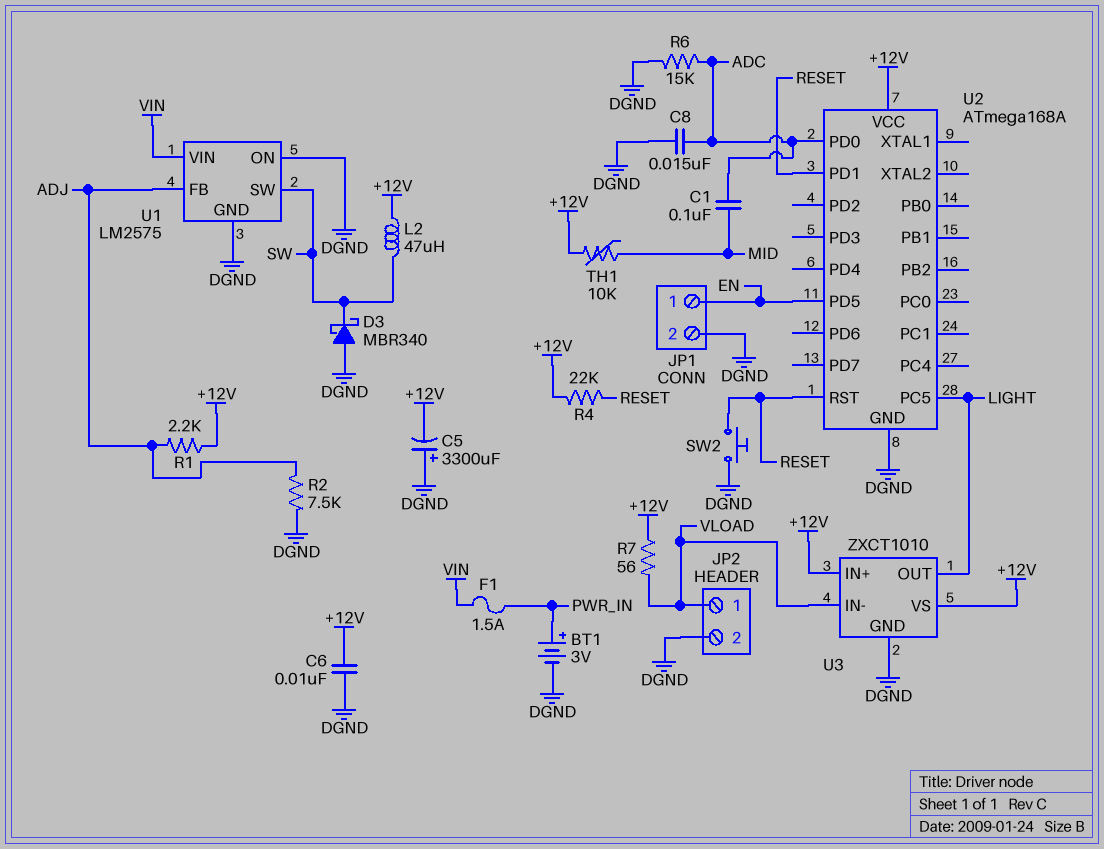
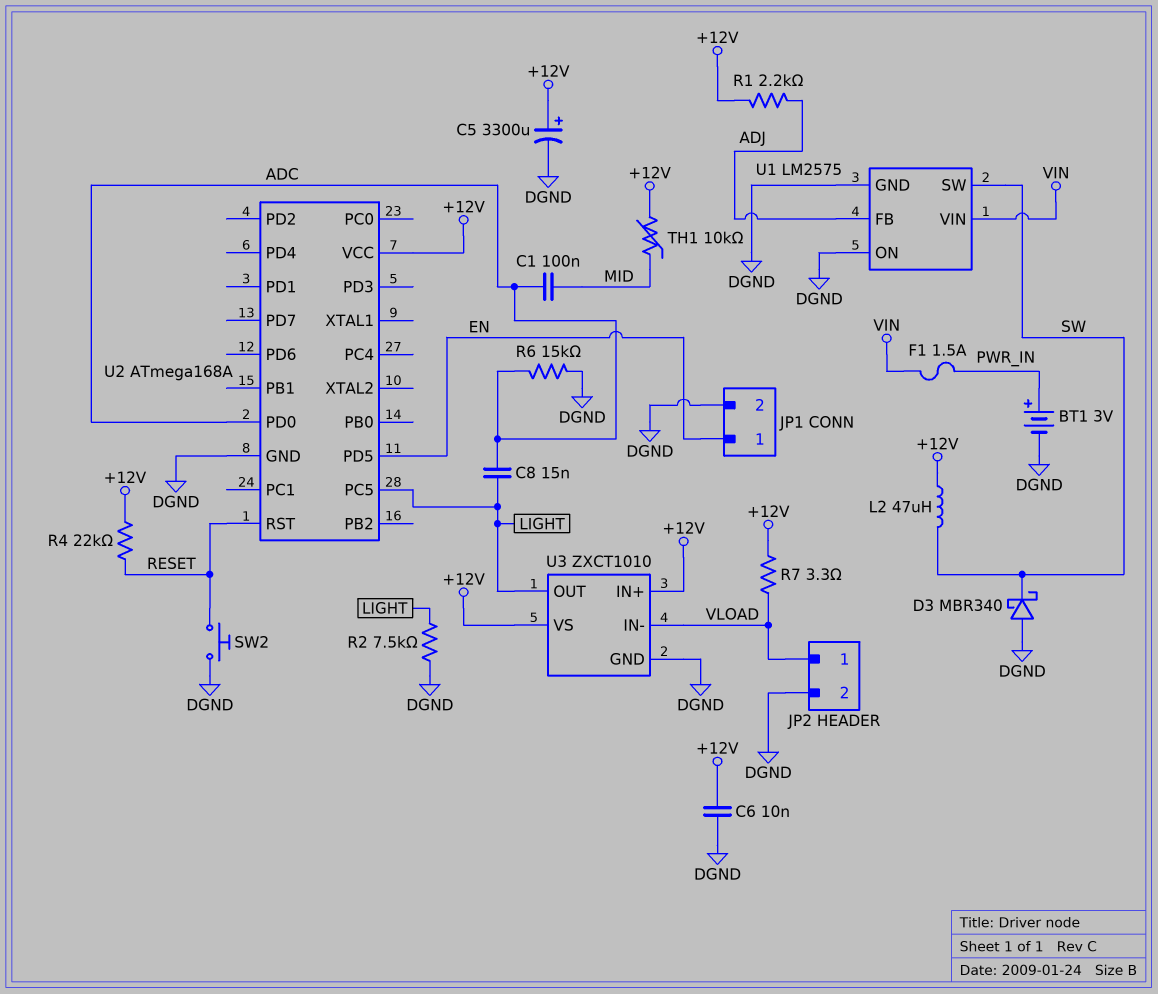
C5: 3300uF (plus DGND, minus +12V) -> 3300uF (plus +12V, minus DGND)
C8: 15nF (ADC, DGND) -> 15nF (ADC, LIGHT)
R2: 7.5k (ADJ, DGND) -> 7.5k (DGND, LIGHT)
R7: 56 (+12V, VLOAD) -> 3.3 (+12V, VLOAD)
U2 pin PD1: RESET -> none

